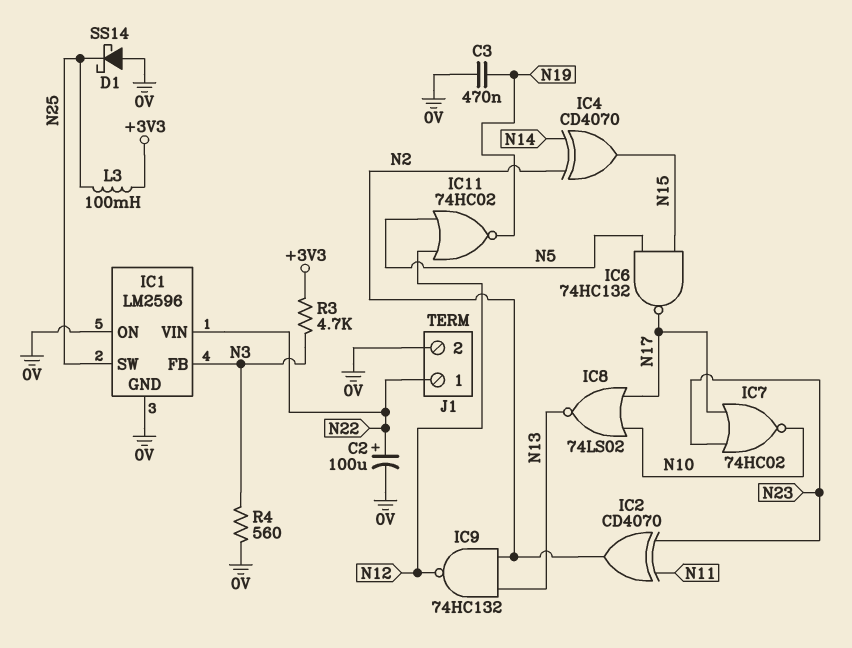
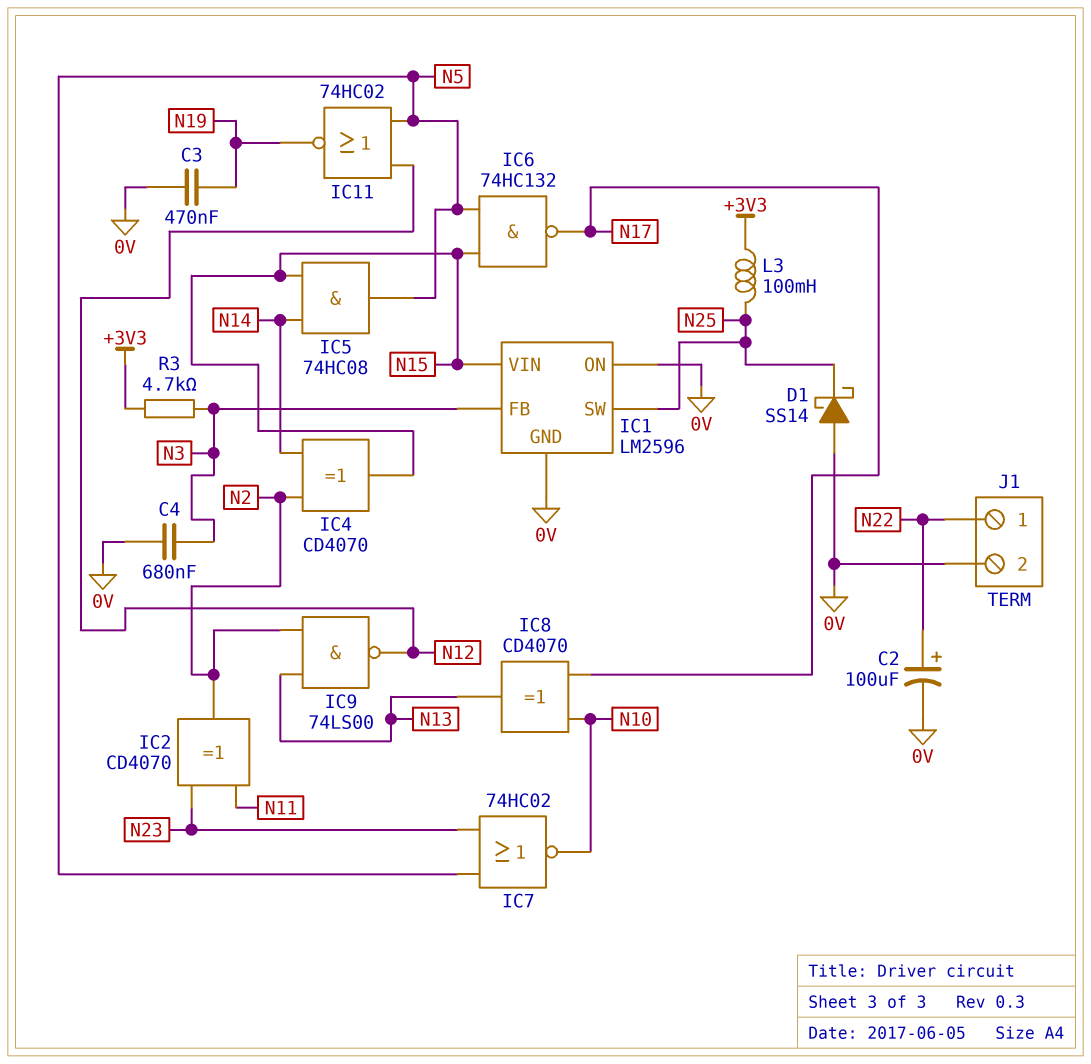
C4: none -> 680nF (0V, N3)
IC1 pin VIN: N22 -> N15
IC5: none -> AND 74HC08 (in N14, in N15, out N5)
IC7: NOR 74HC02 (in N17, in N23, out N10) -> NOR 74HC02 (in N5, in N23, out N10)
IC8: NOR 74LS02 (in N10, in N17, out N13) -> XOR CD4070 (in N10, in N17, out N13)
IC9: NAND 74HC132 (in N2, in N13, out N12) -> NAND 74LS00 (in N2, in N13, out N12)
R4: 560 (0V, N3) -> none

